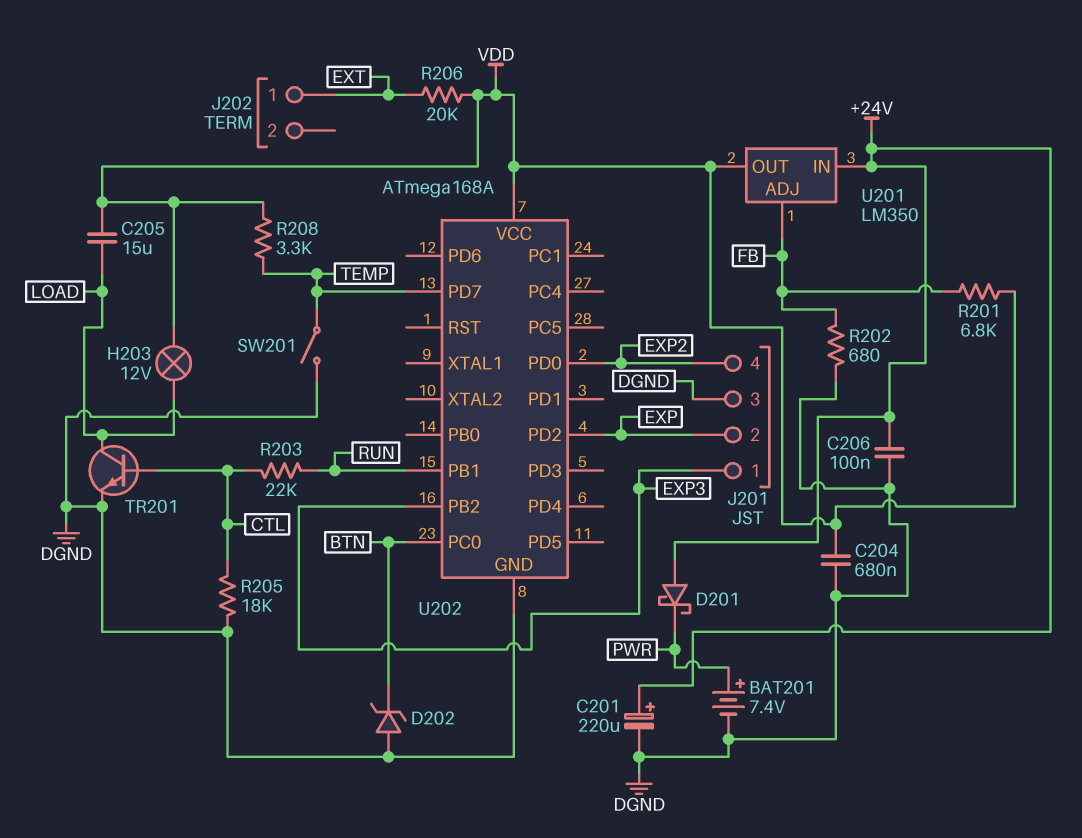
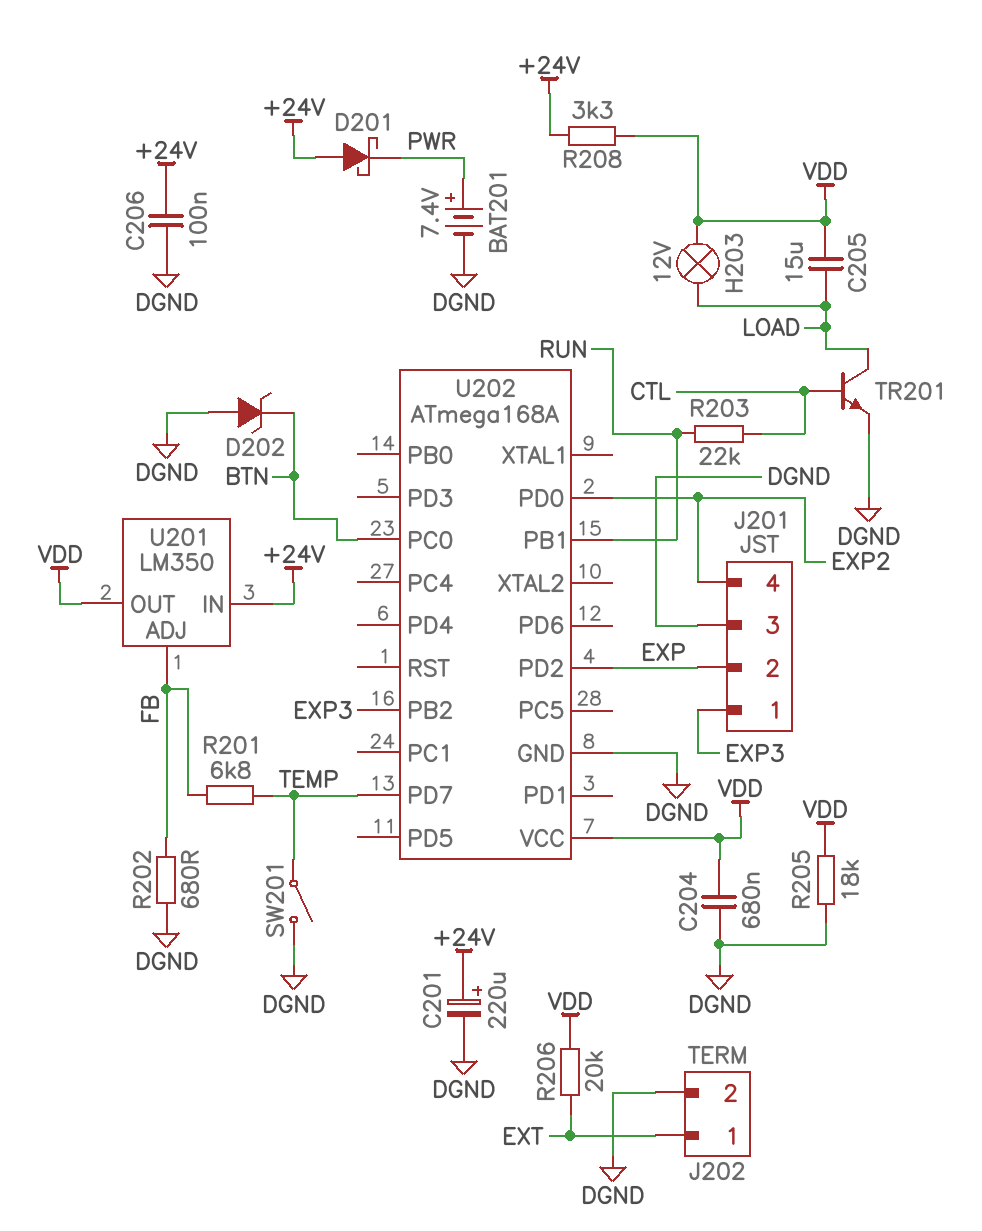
J202 pin 2: none -> DGND
R201: 6.8k (FB, VDD) -> 6.8k (FB, TEMP)
R205: 18k (CTL, DGND) -> 18k (DGND, VDD)
R208: 3.3k (TEMP, VDD) -> 3.3k (+24V, VDD)

